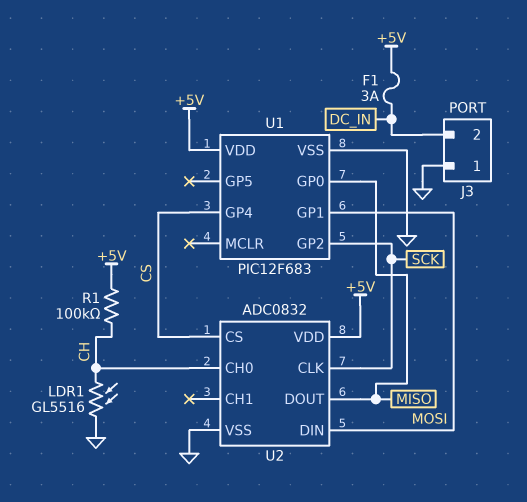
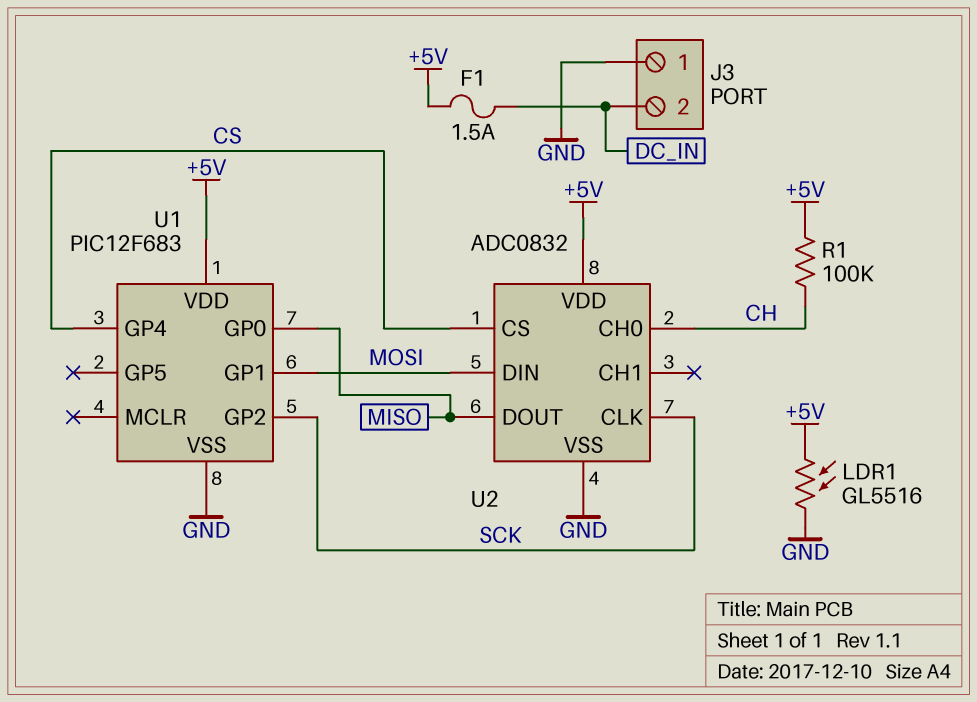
F1: 3A (+5V, DC_IN) -> 1.5A (+5V, DC_IN)
LDR1: GL5516 (CH, GND) -> GL5516 (+5V, GND)

